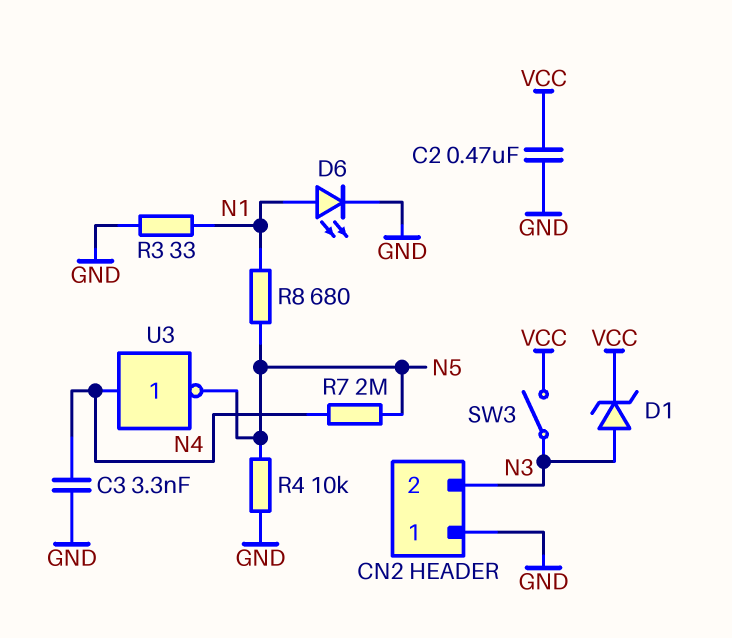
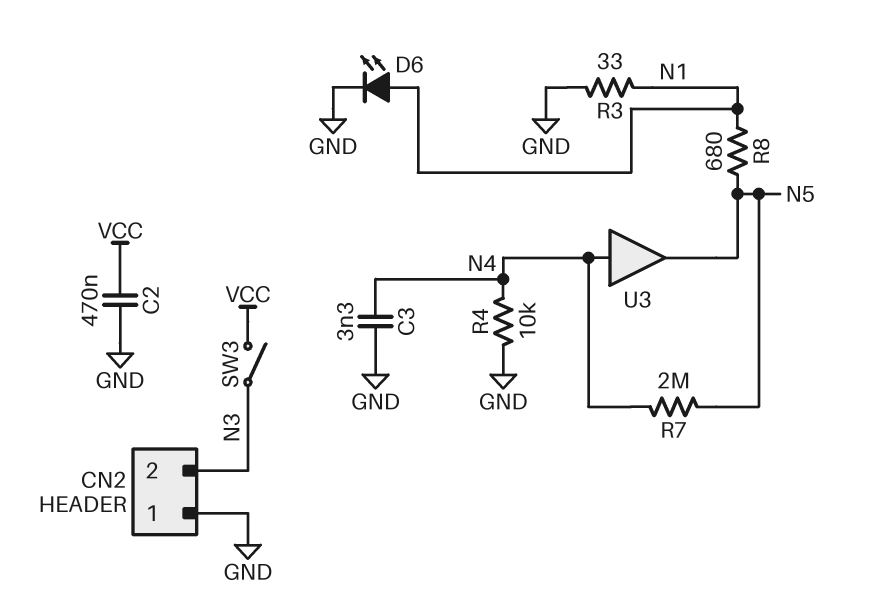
D1: zener (A N3, K VCC) -> none
R4: 10k (GND, N5) -> 10k (GND, N4)
U3: NOT (in N4, out N5) -> buffer (in N4, out N5)

